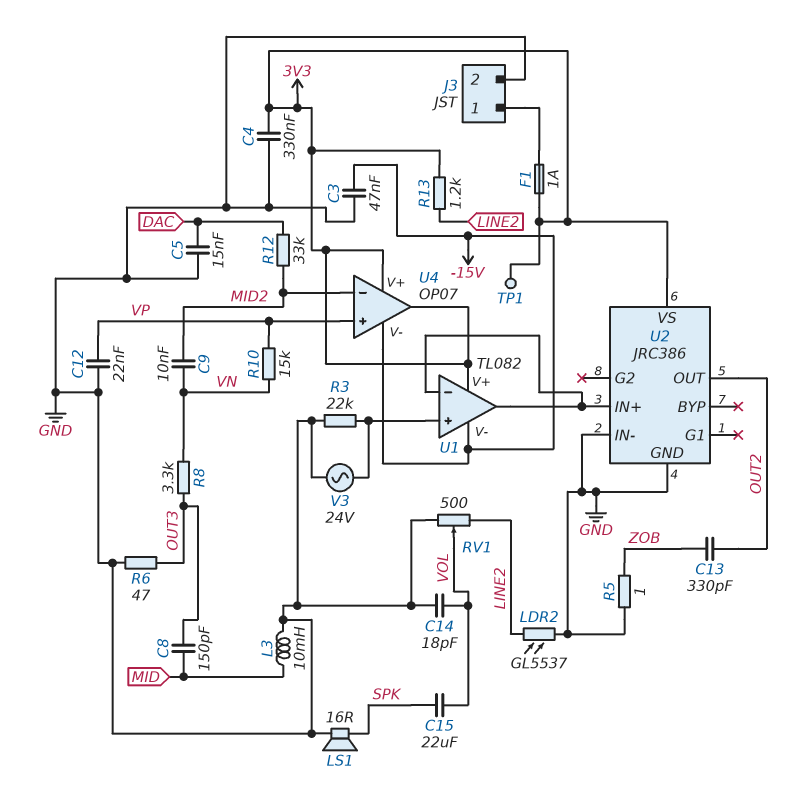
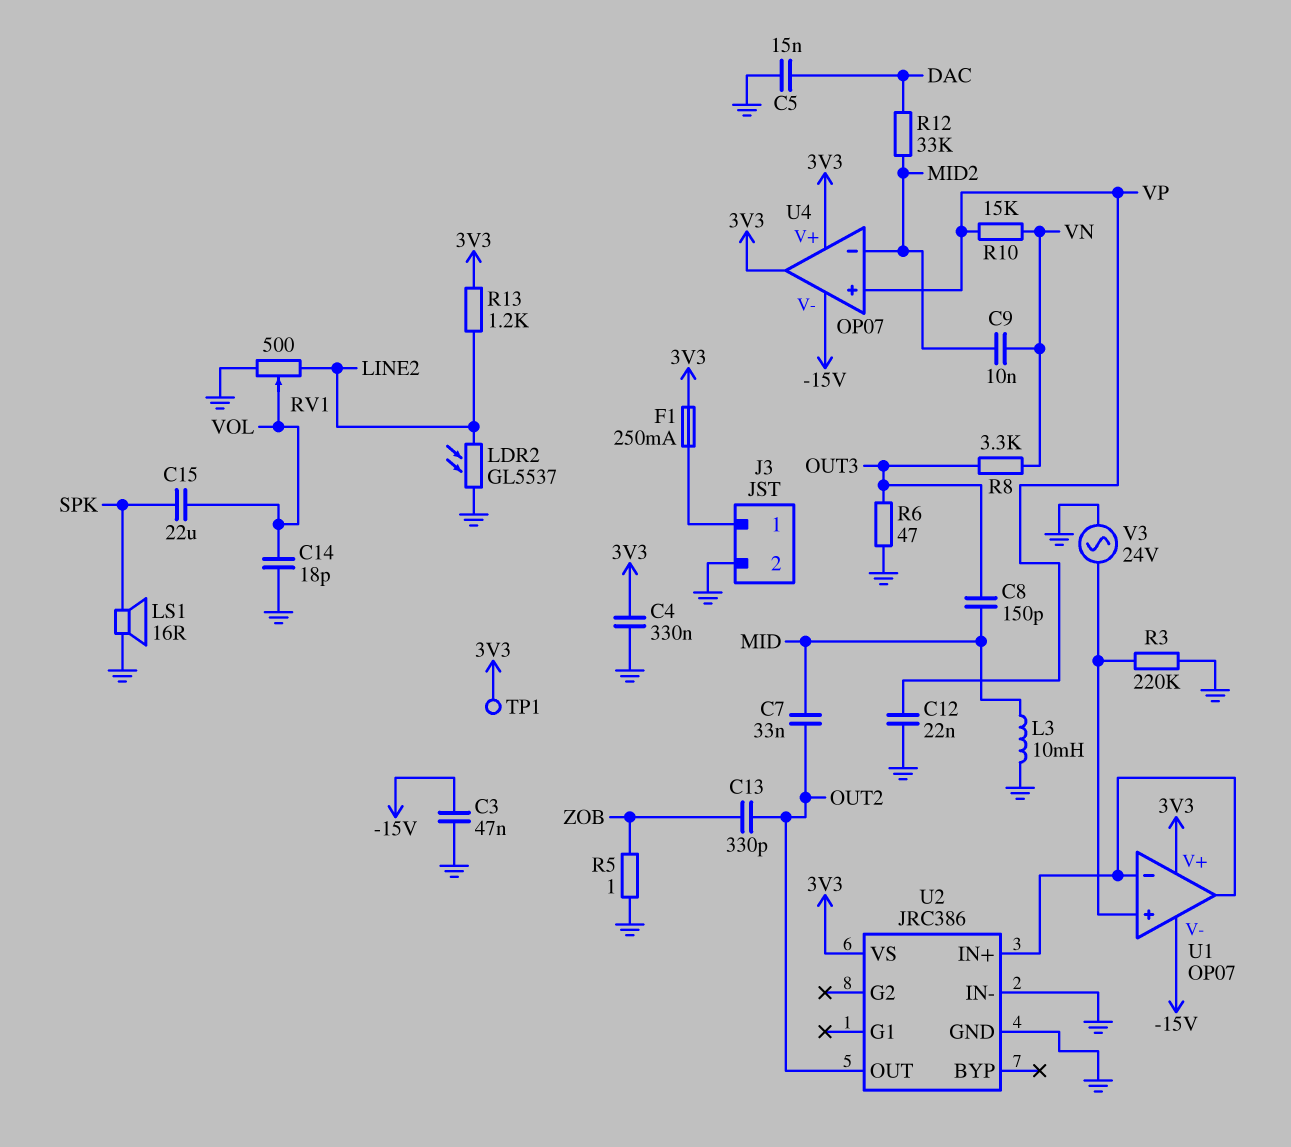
C7: none -> 33nF (MID, OUT2)
F1: 1A (3V3, J3/1) -> 250mA (3V3, J3/1)
R3: 22k (GND, U1/in+) -> 220k (GND, U1/in+)
U1: TL082 -> OP07

